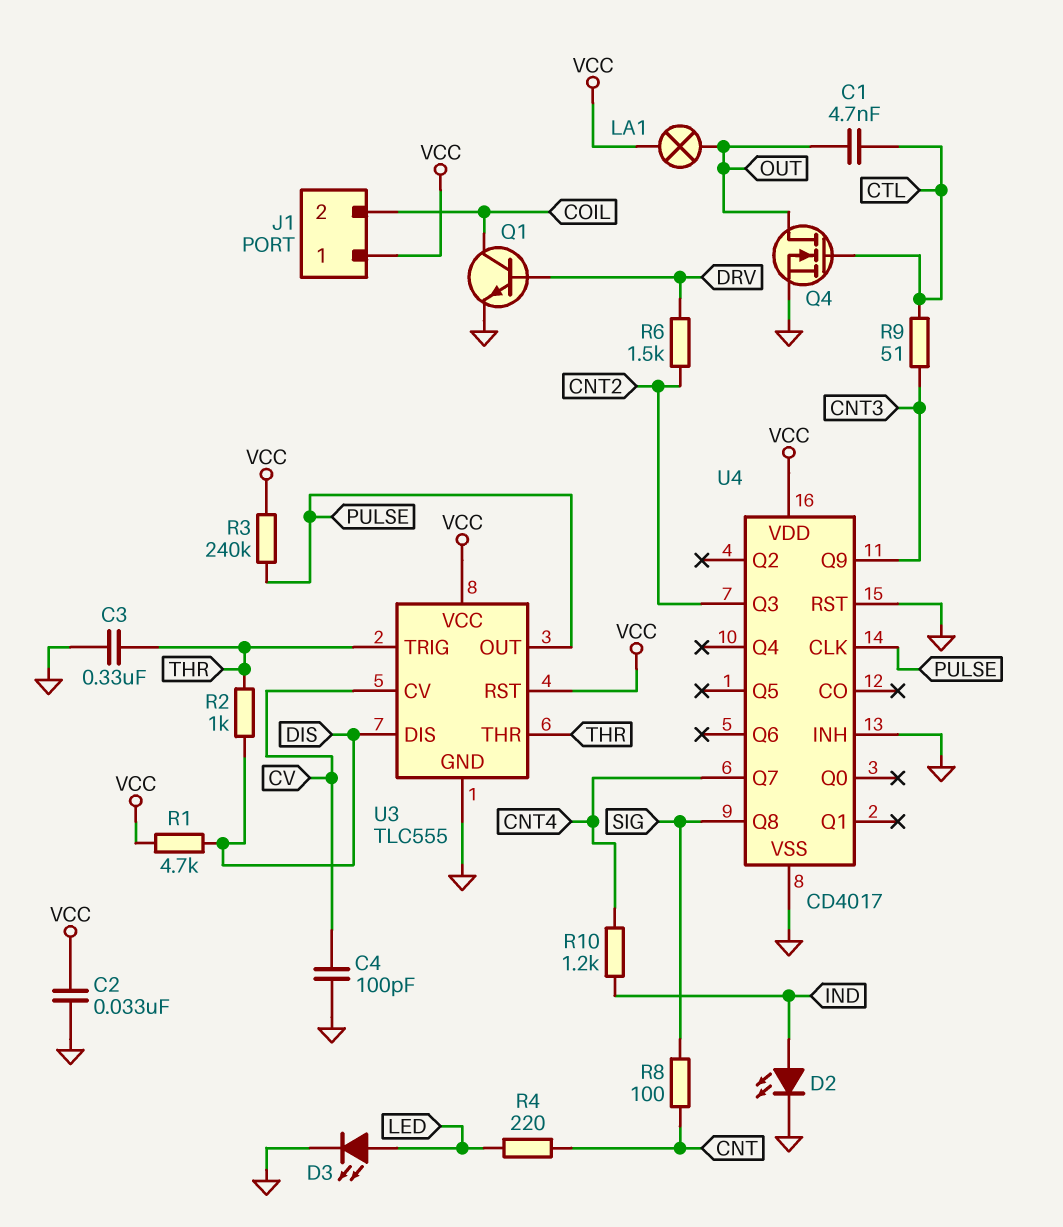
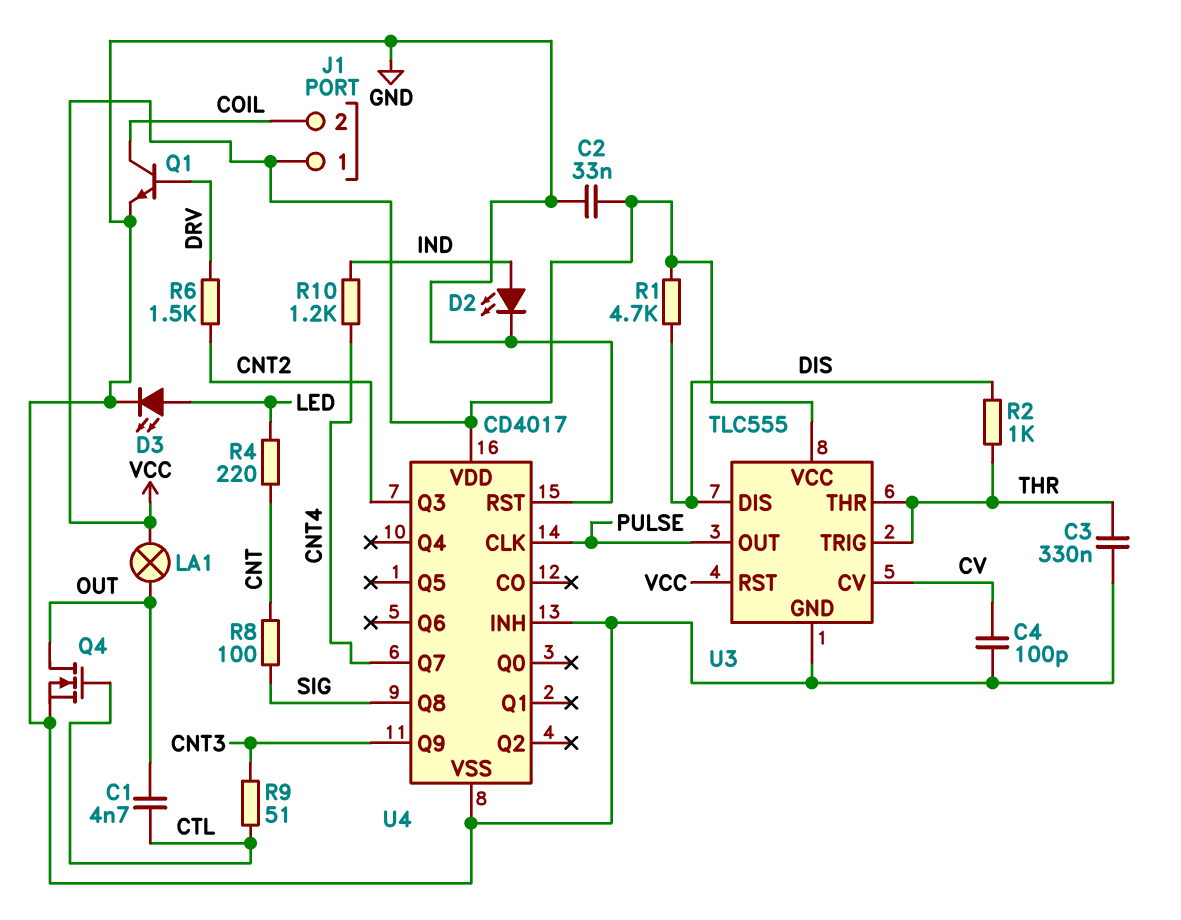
R3: 240k (PULSE, VCC) -> none

